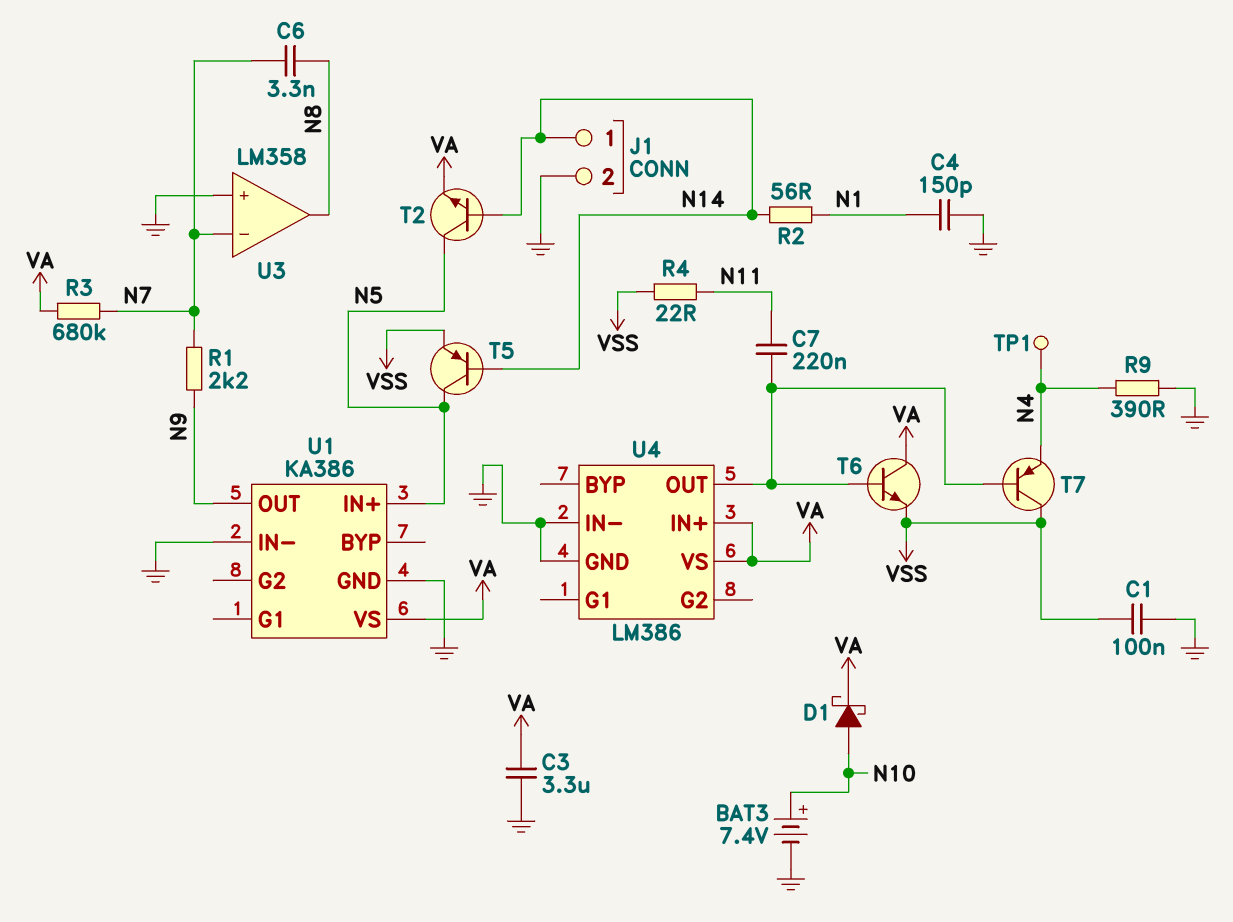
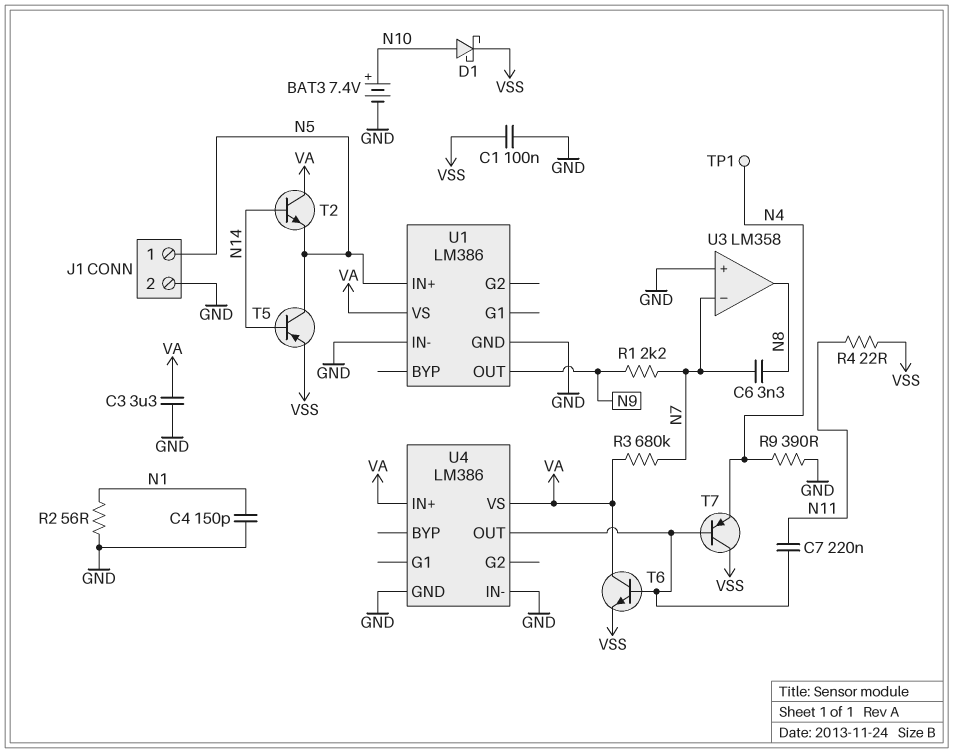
D1: schottky (A N10, K VA) -> schottky (A N10, K VSS)
J1 pin 1: N14 -> N5
R2: 56 (N1, N14) -> 56 (GND, N1)
T2: NPN (B N14, C N5, E VA) -> NPN (B N14, C VA, E N5)
U1: KA386 -> LM386

